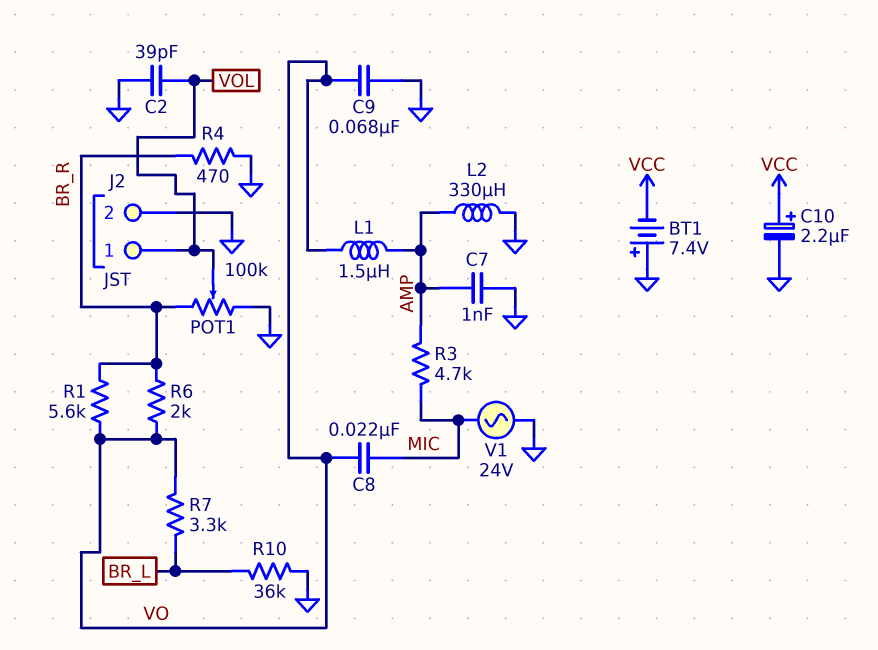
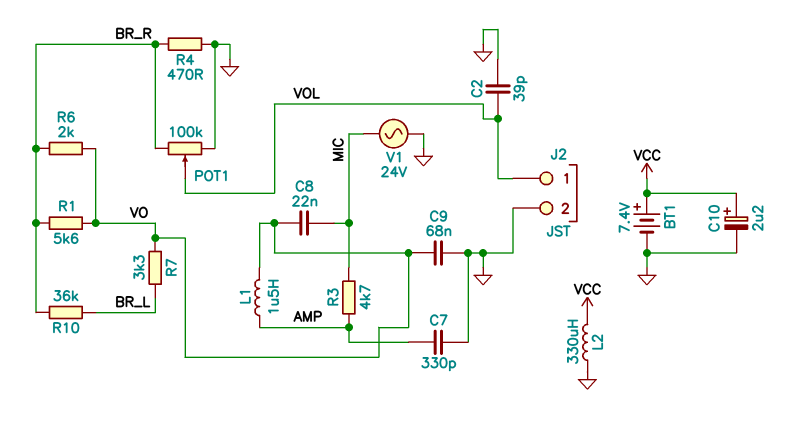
BT1: 7.4V (plus GND, minus VCC) -> 7.4V (plus VCC, minus GND)
C7: 1nF (AMP, GND) -> 330pF (AMP, GND)
L2: 330uH (AMP, GND) -> 330uH (GND, VCC)
R10: 36k (BR_L, GND) -> 36k (BR_L, BR_R)

